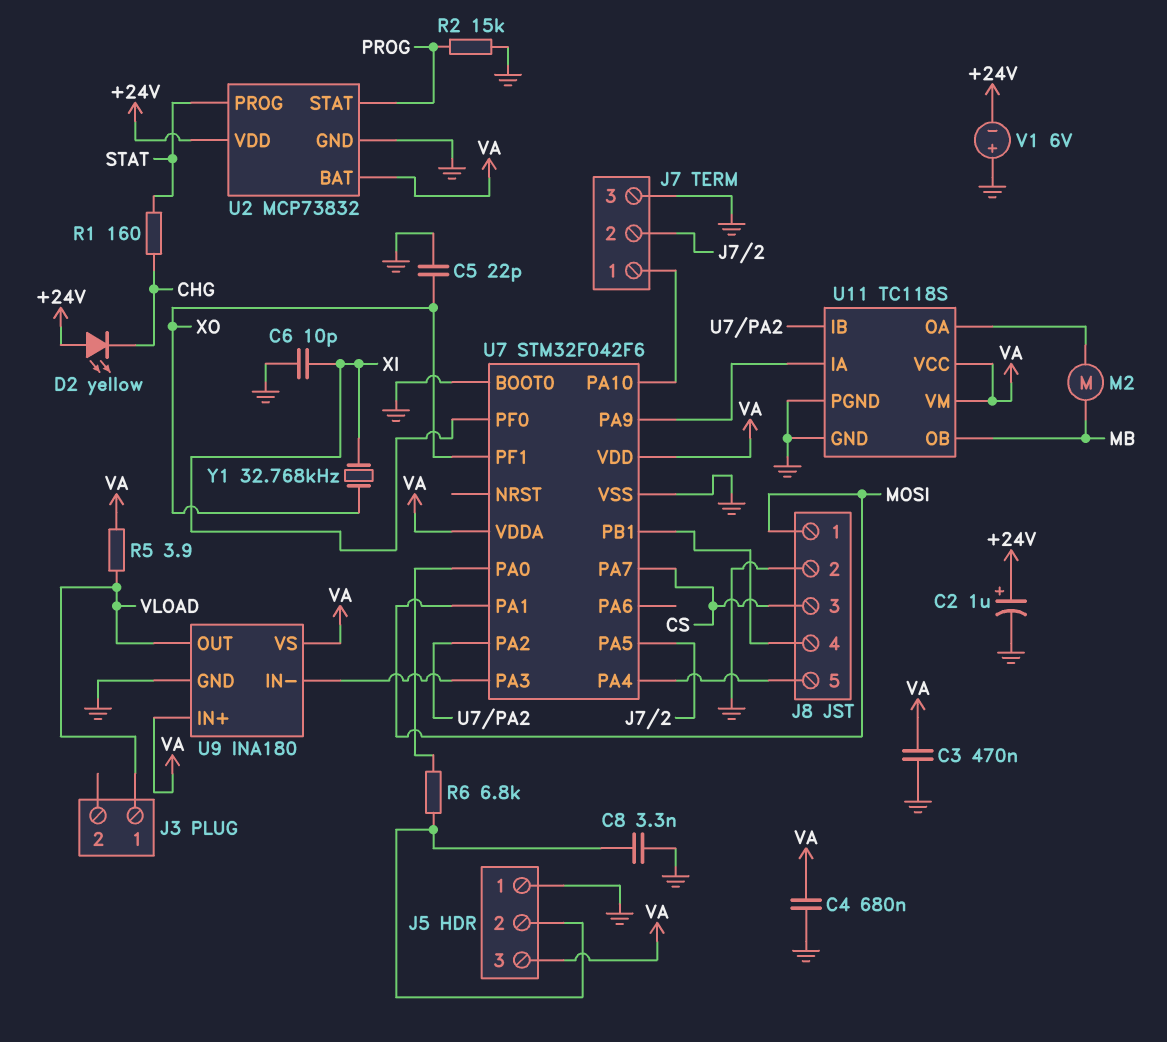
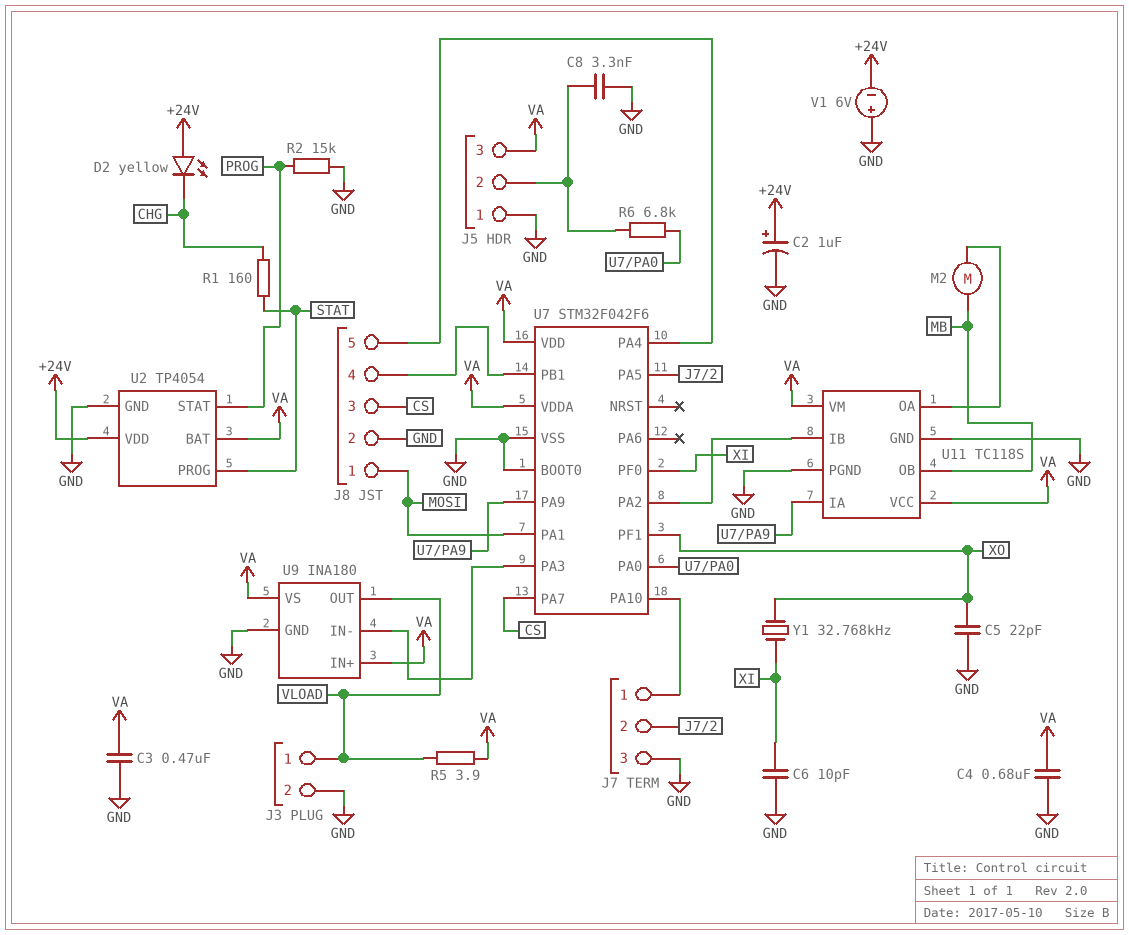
J3 pin 2: none -> GND
U2: MCP73832 -> TP4054

